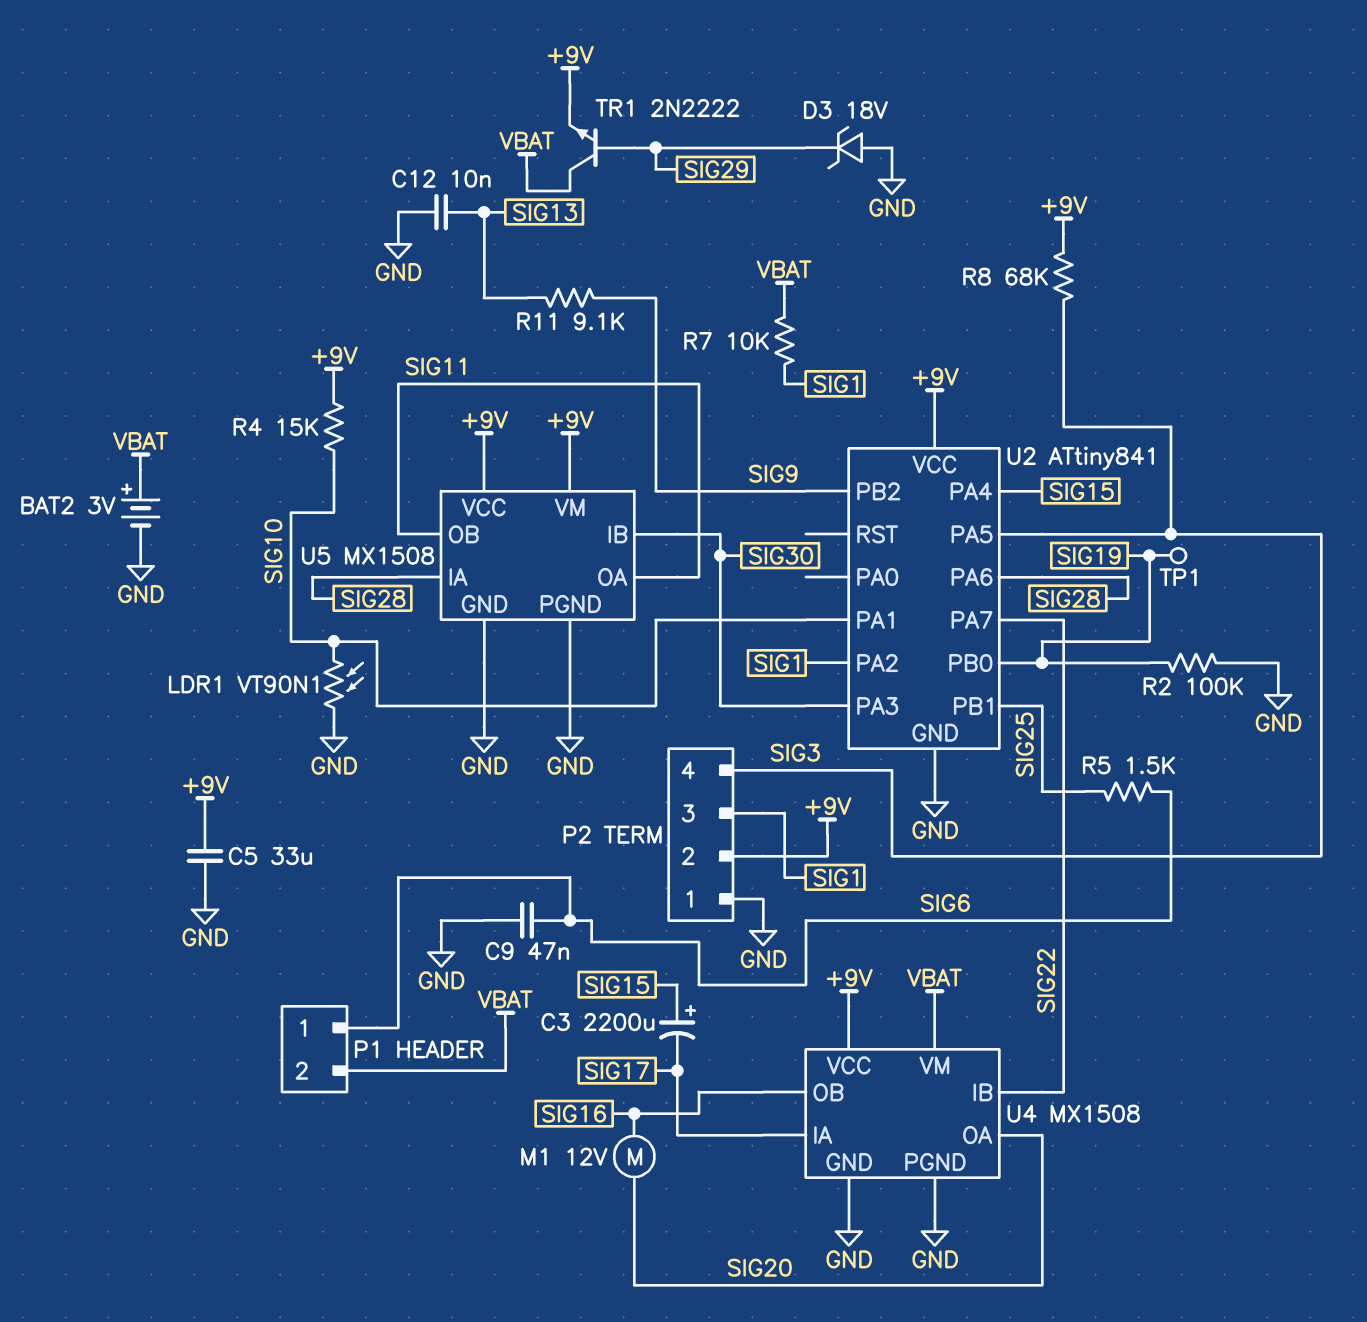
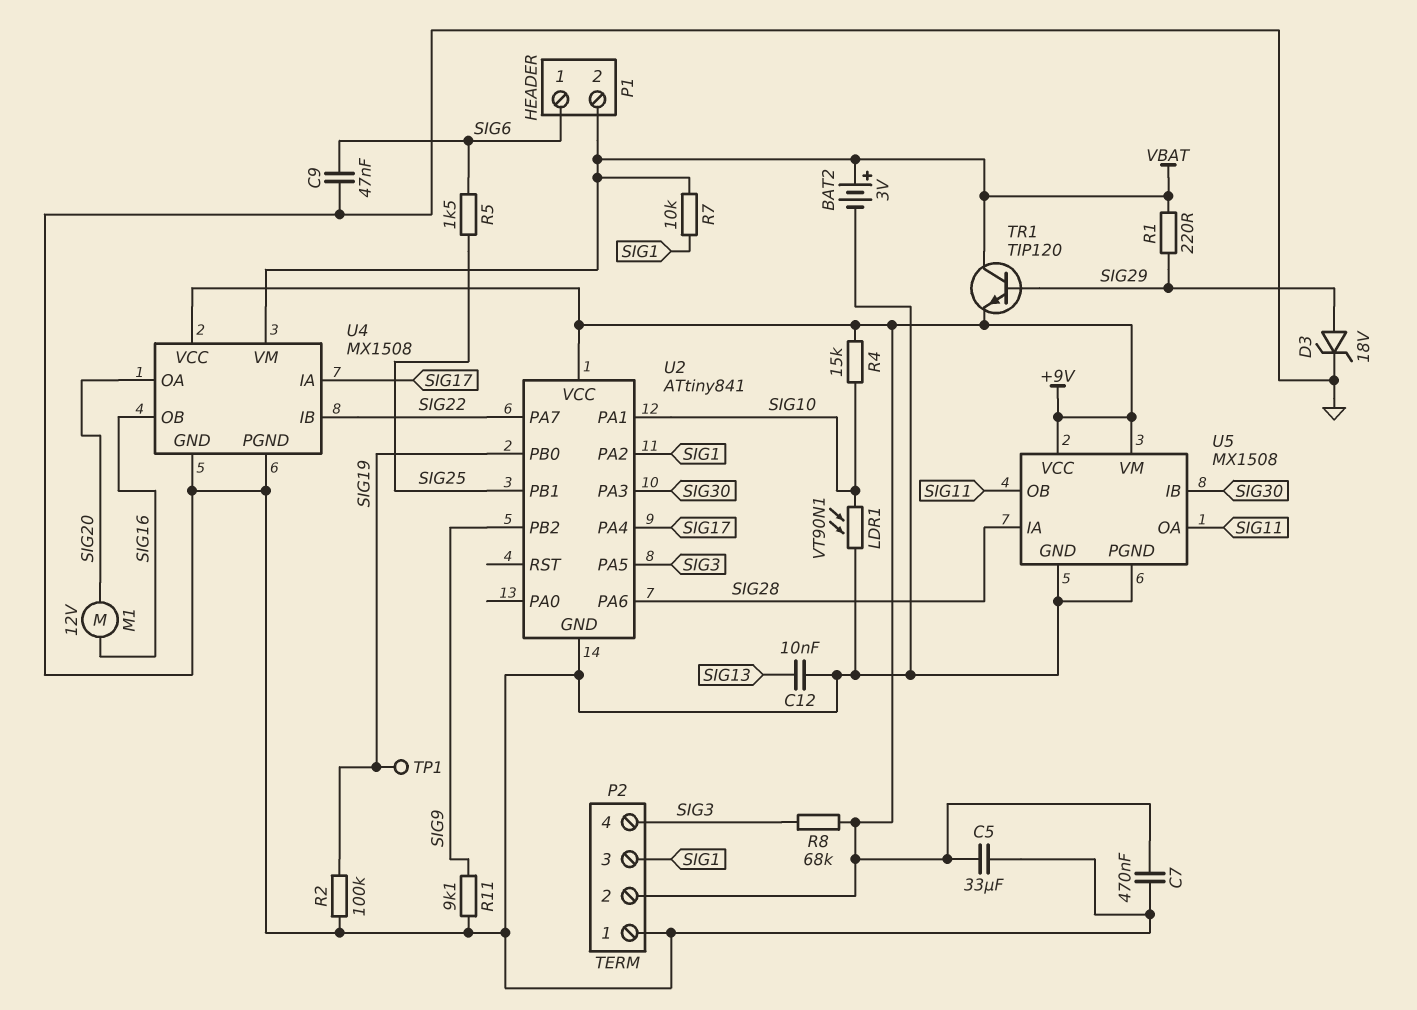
C3: 2200uF (plus SIG15, minus SIG17) -> none
C7: none -> 470nF (+9V, GND)
D3: zener 18V (A GND, K SIG29) -> zener 18V (A SIG29, K GND)
R1: none -> 220 (SIG29, VBAT)
R11: 9.1k (SIG9, SIG13) -> 9.1k (GND, SIG9)
TR1: NPN 2N2222 (B SIG29, C VBAT, E +9V) -> NPN TIP120 (B SIG29, C VBAT, E +9V)
U2 pin PA4: SIG15 -> SIG17

